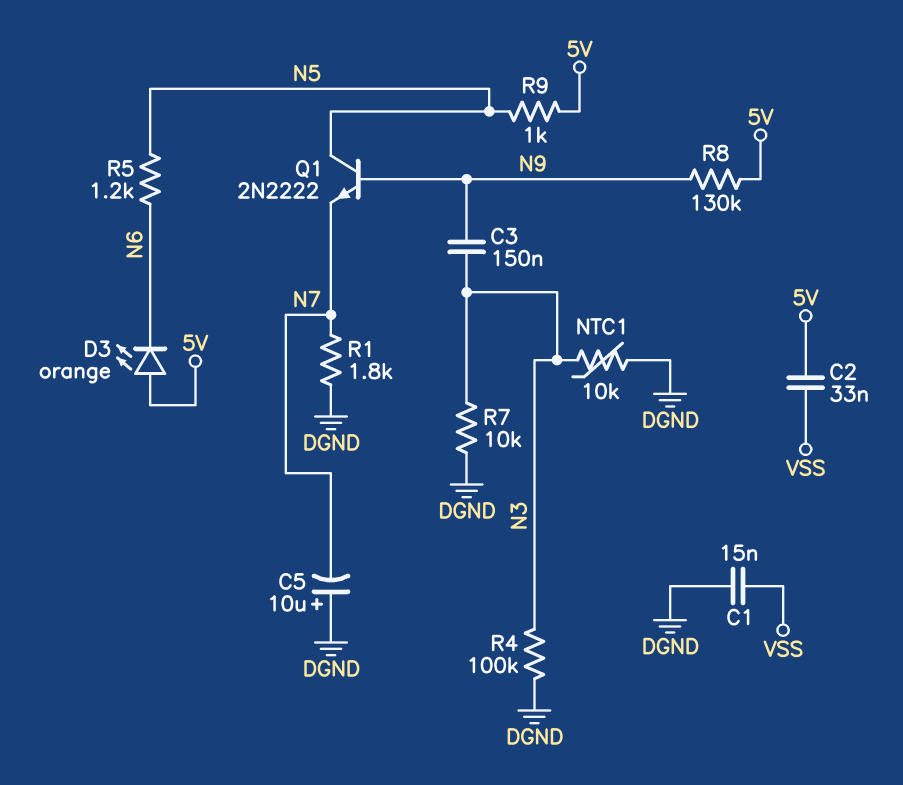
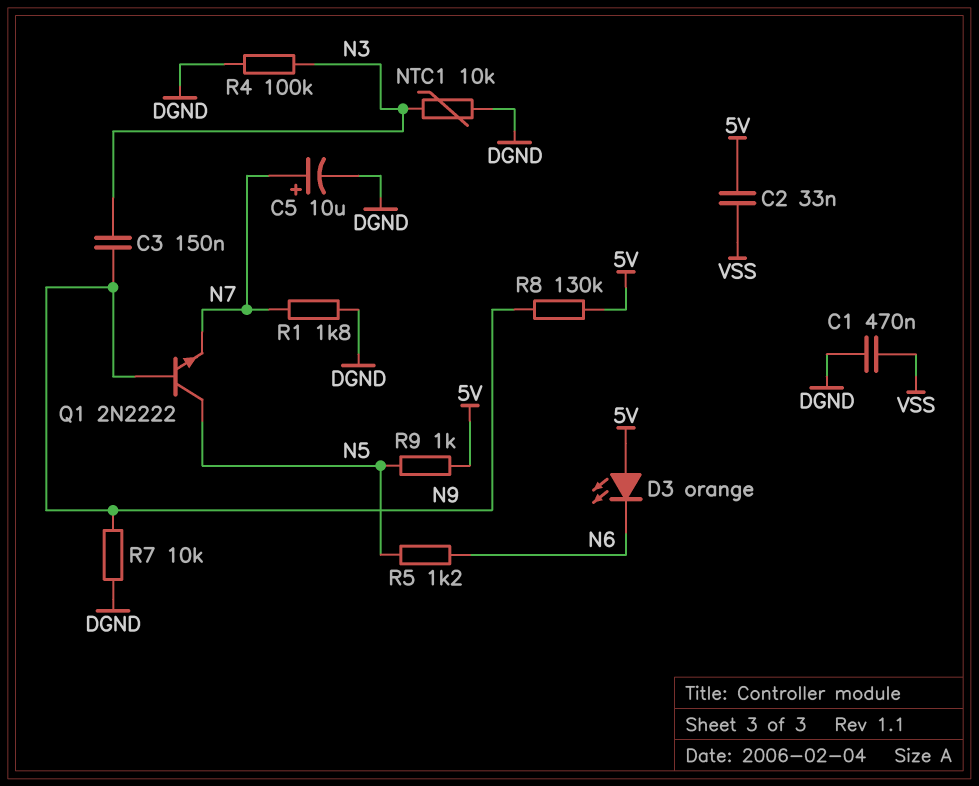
C1: 15nF (DGND, VSS) -> 470nF (DGND, VSS)
C5: 10uF (plus DGND, minus N7) -> 10uF (plus N7, minus DGND)
R7: 10k (DGND, N3) -> 10k (DGND, N9)

